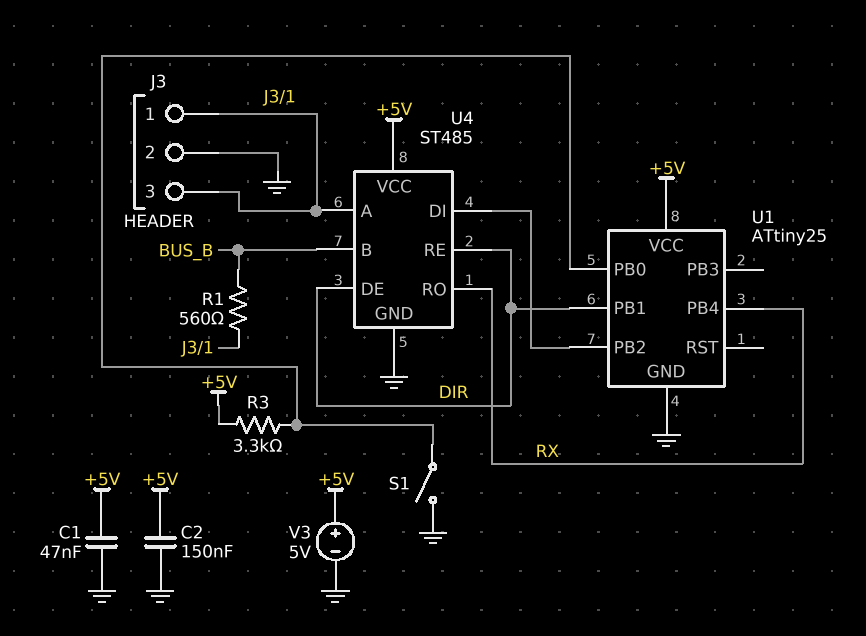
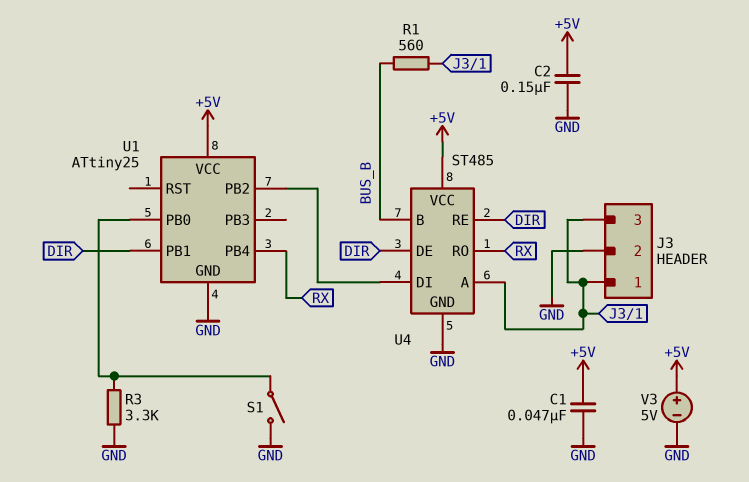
R3: 3.3k (+5V, U1/PB0) -> 3.3k (GND, U1/PB0)

